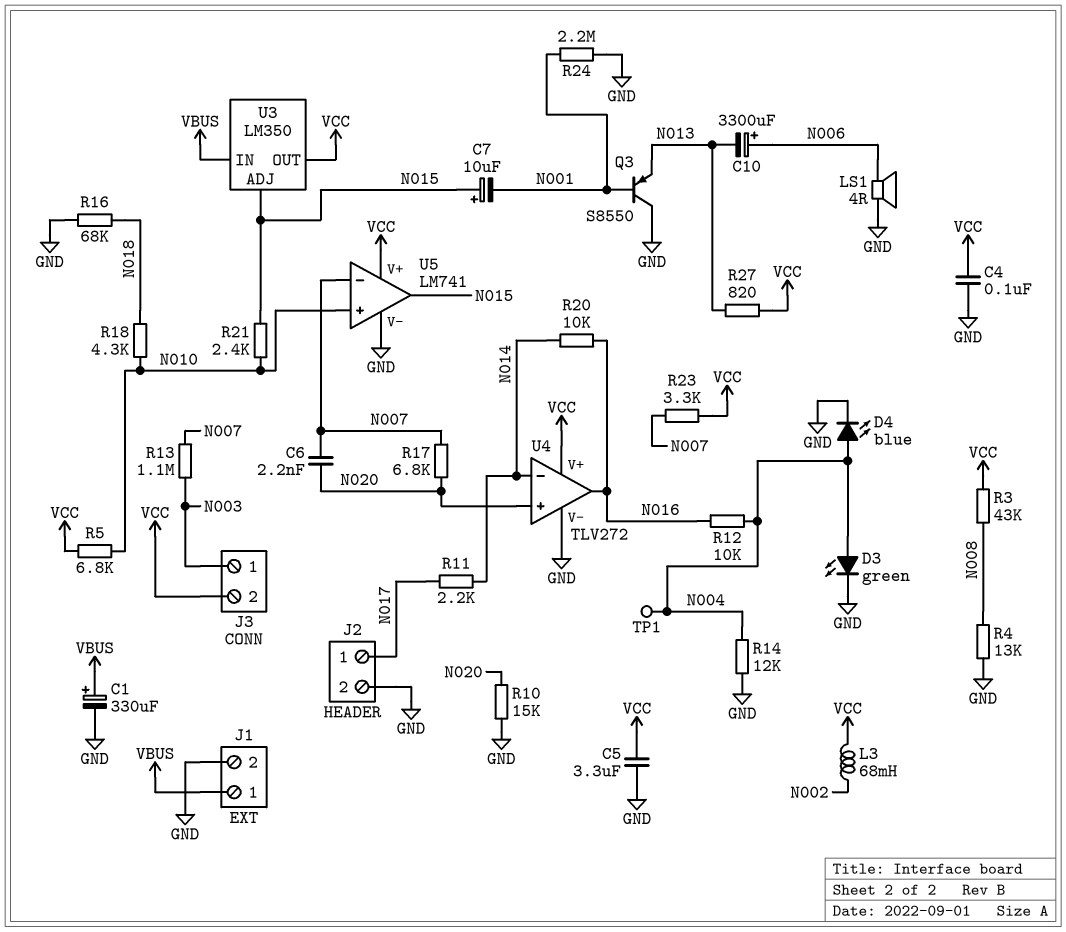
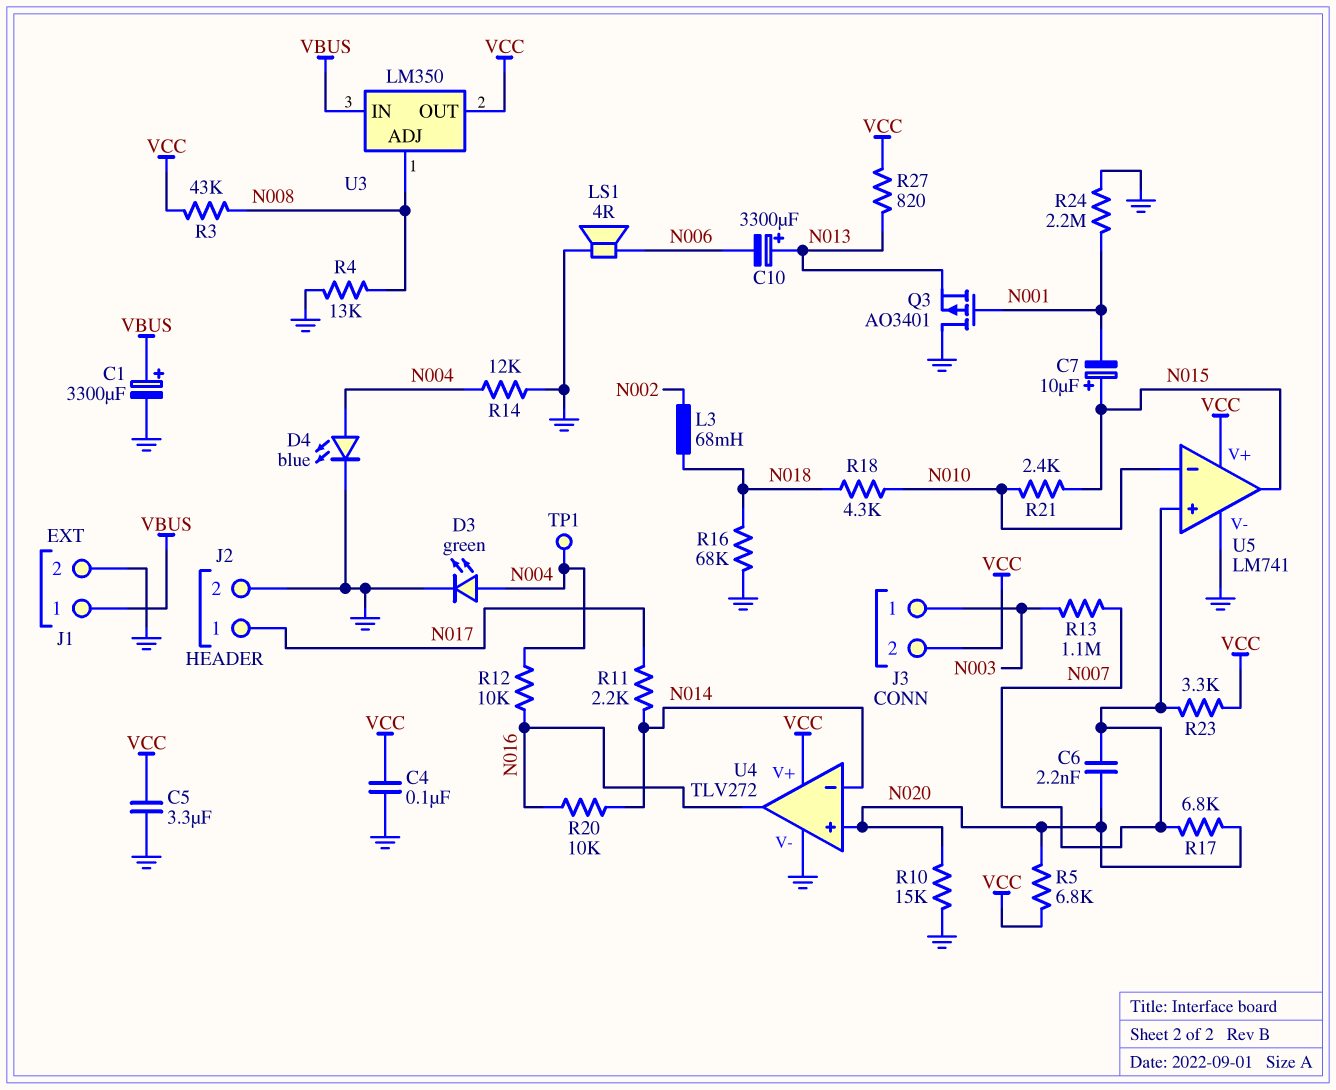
C1: 330uF (plus VBUS, minus GND) -> 3300uF (plus VBUS, minus GND)
C10: 3300uF (plus N006, minus N013) -> 3300uF (plus N013, minus N006)
L3: 68mH (N002, VCC) -> 68mH (N002, N018)
Q3: PNP S8550 (B N001, C GND, E N013) -> PMOS AO3401 (G N001, D GND, S N013)
R5: 6.8k (N010, VCC) -> 6.8k (N020, VCC)
U3 pin ADJ: N015 -> N008
U5 pin in+: N010 -> N007
U5 pin in-: N007 -> N010

